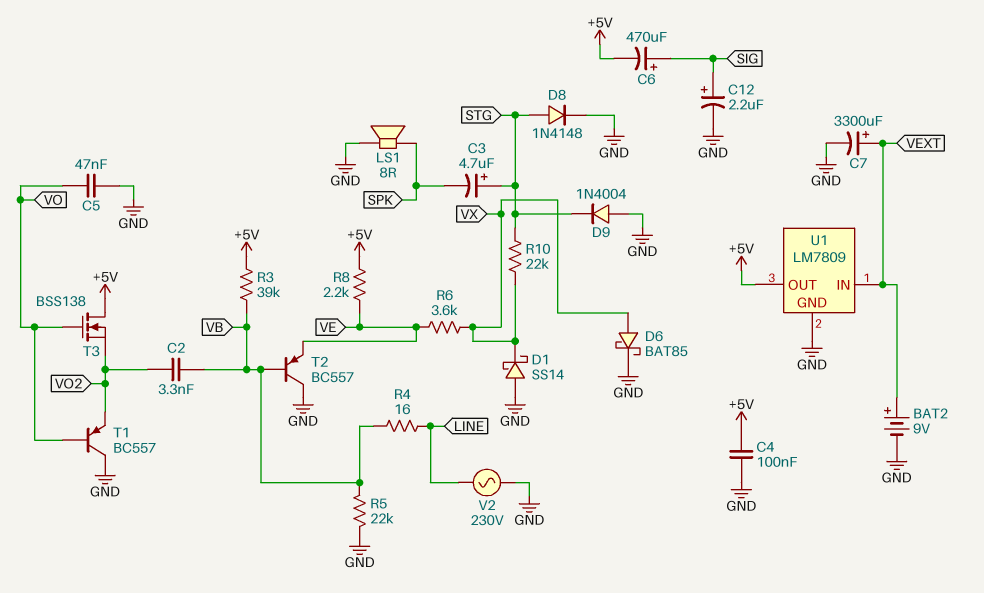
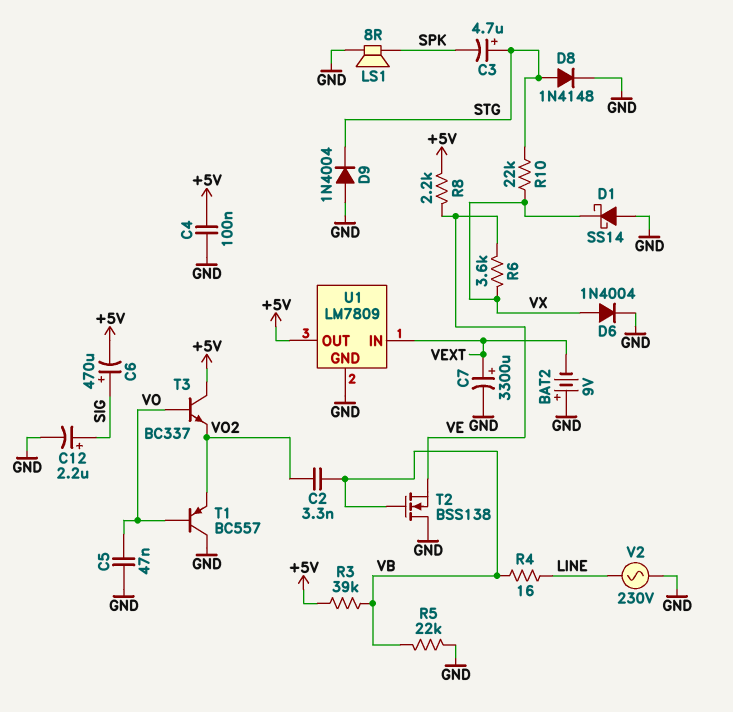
BAT2: 9V (plus VEXT, minus GND) -> 9V (plus GND, minus VEXT)
D6: schottky BAT85 (A VX, K GND) -> diode 1N4004 (A VX, K GND)
T2: PNP BC557 (B VB, C GND, E VE) -> NMOS BSS138 (G VB, D GND, S VE)
T3: NMOS BSS138 (G VO, D +5V, S VO2) -> NPN BC337 (B VO, C +5V, E VO2)

